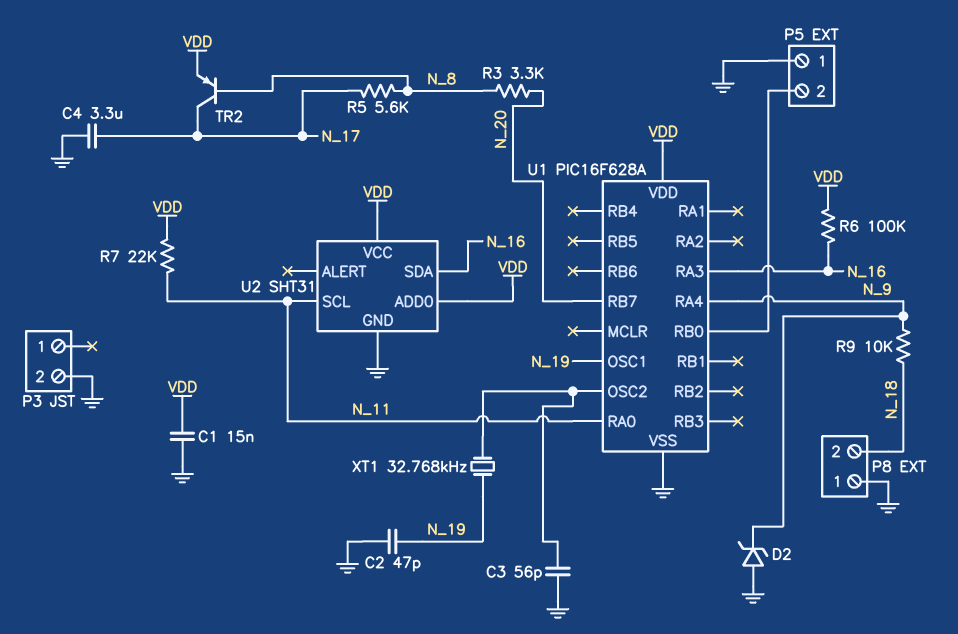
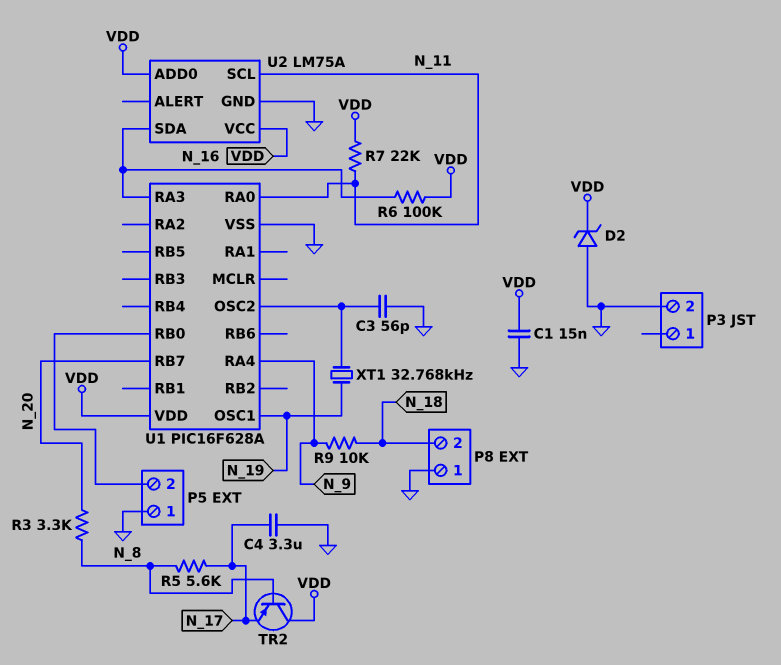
C2: 47pF (GND, N_19) -> none
D2: zener (A GND, K N_9) -> zener (A GND, K VDD)
TR2: PNP (B N_8, C N_17, E VDD) -> PNP (B N_8, C VDD, E N_17)
U2: SHT31 -> LM75A

